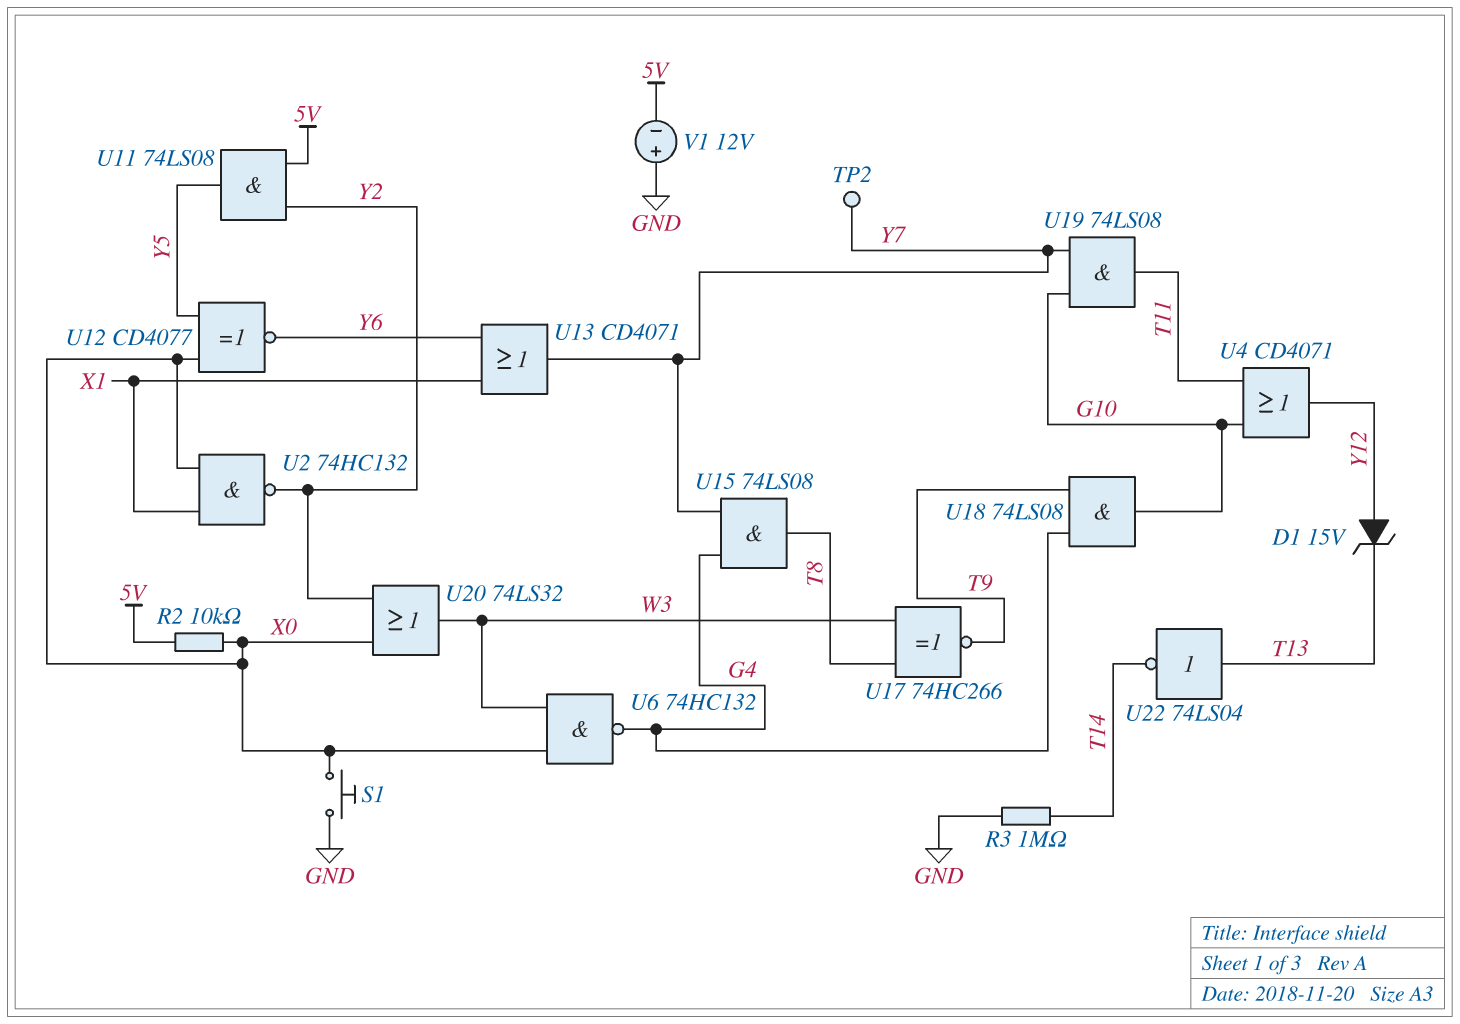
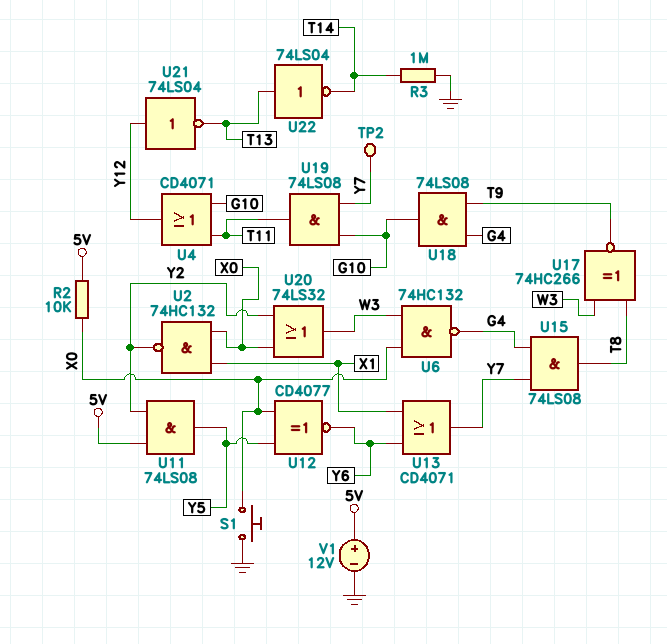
D1: zener 15V (A Y12, K T13) -> none
U21: none -> NOT 74LS04 (in Y12, out T13)
V1: 12V (plus GND, minus 5V) -> 12V (plus 5V, minus GND)

